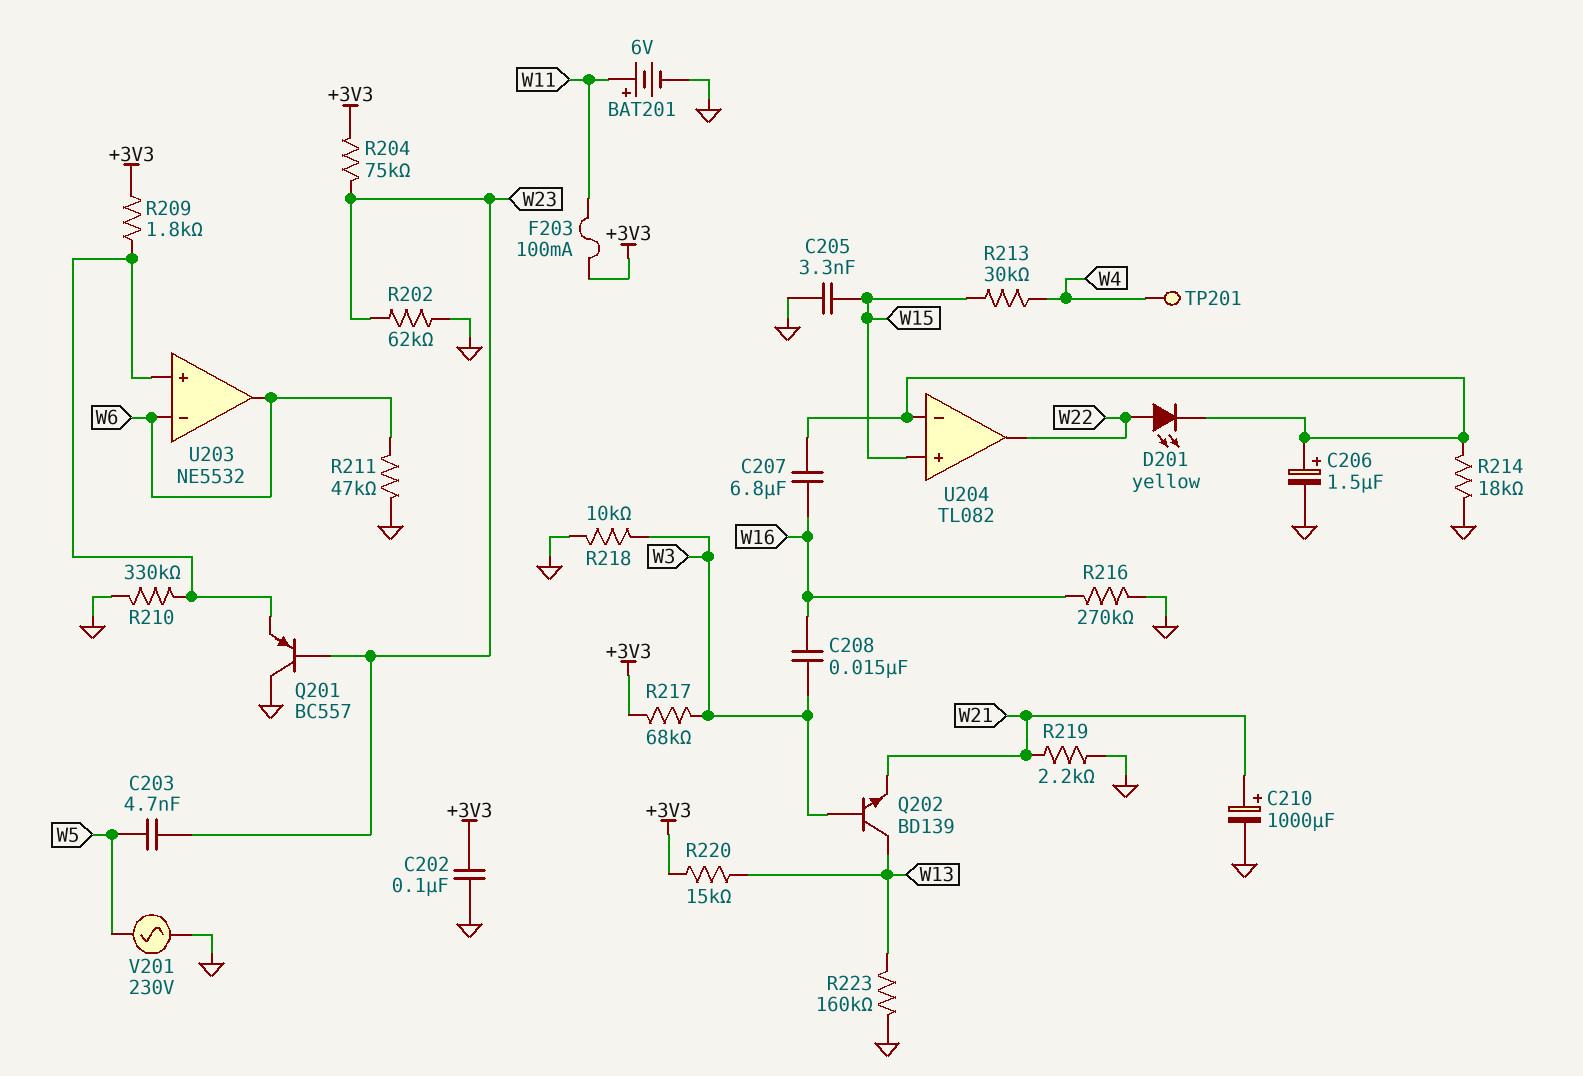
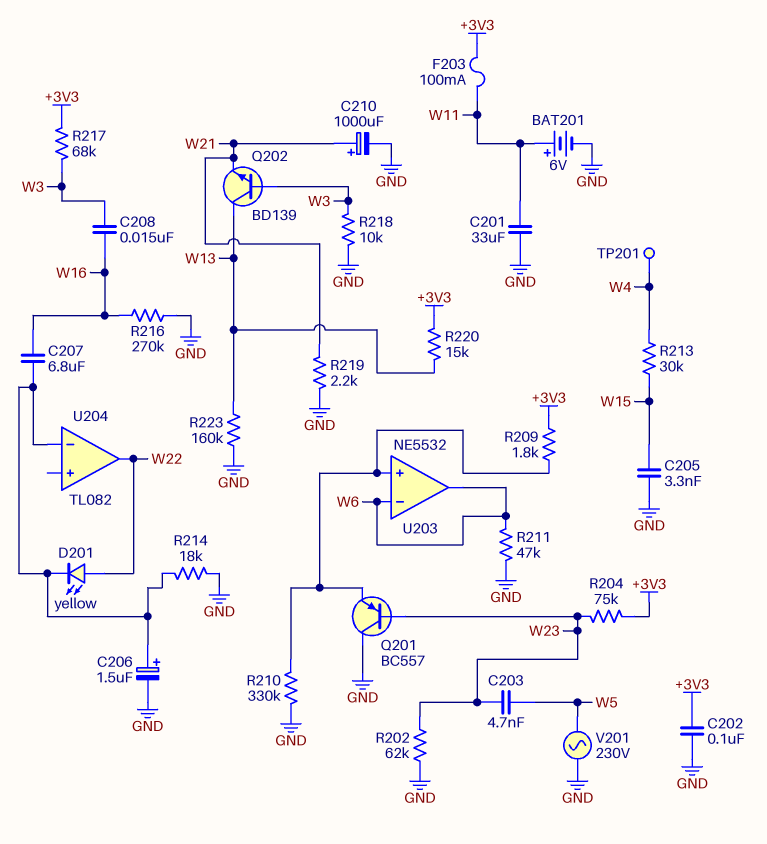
C201: none -> 33uF (GND, W11)
U204 pin in+: W15 -> none

